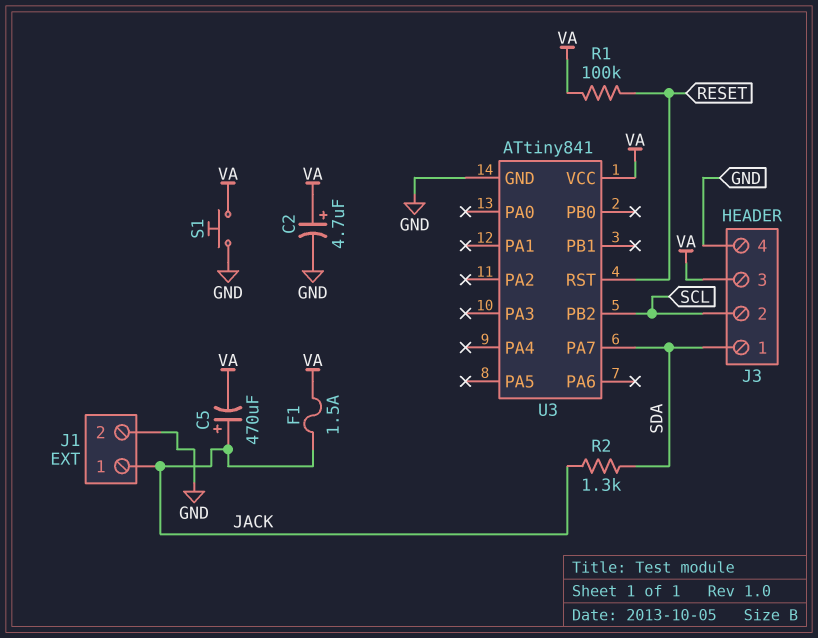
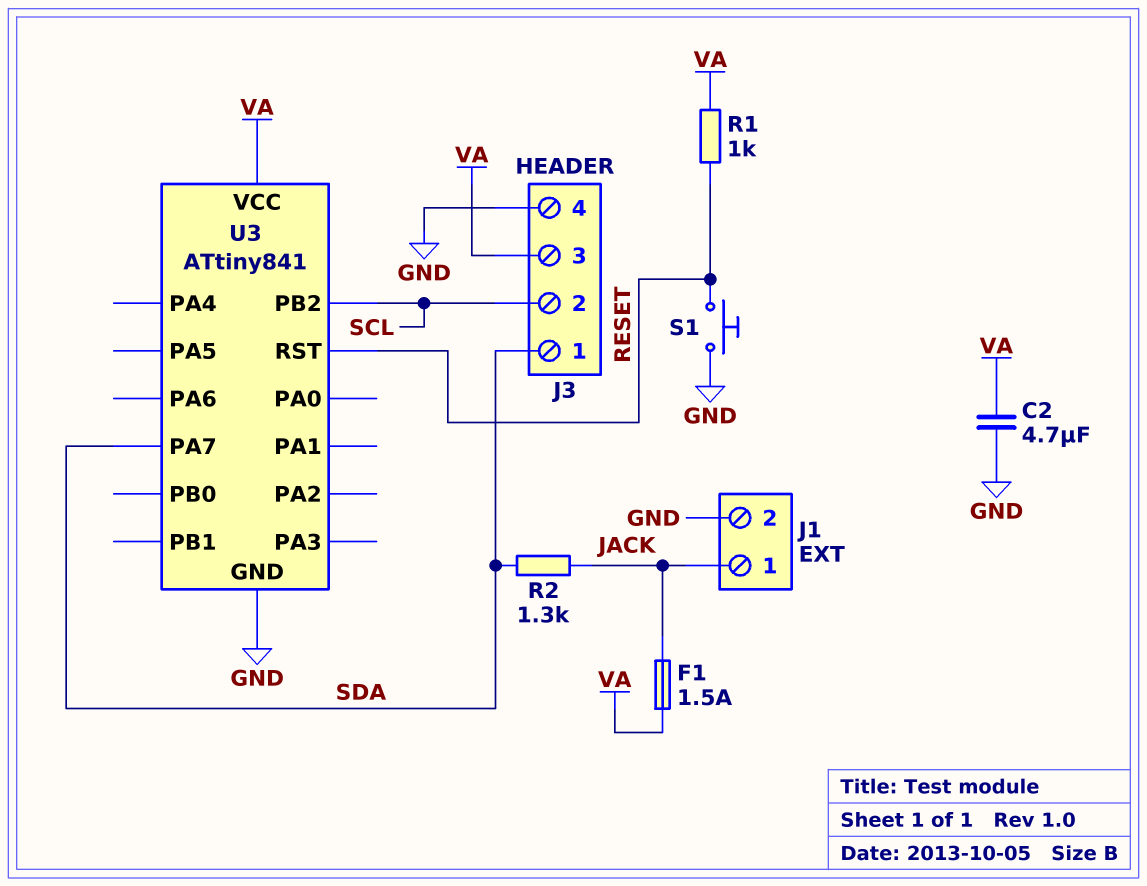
C2: 4.7uF (plus VA, minus GND) -> 4.7uF (GND, VA)
C5: 470uF (plus JACK, minus VA) -> none
R1: 100k (RESET, VA) -> 1k (RESET, VA)
S1: button (GND, VA) -> button (GND, RESET)

